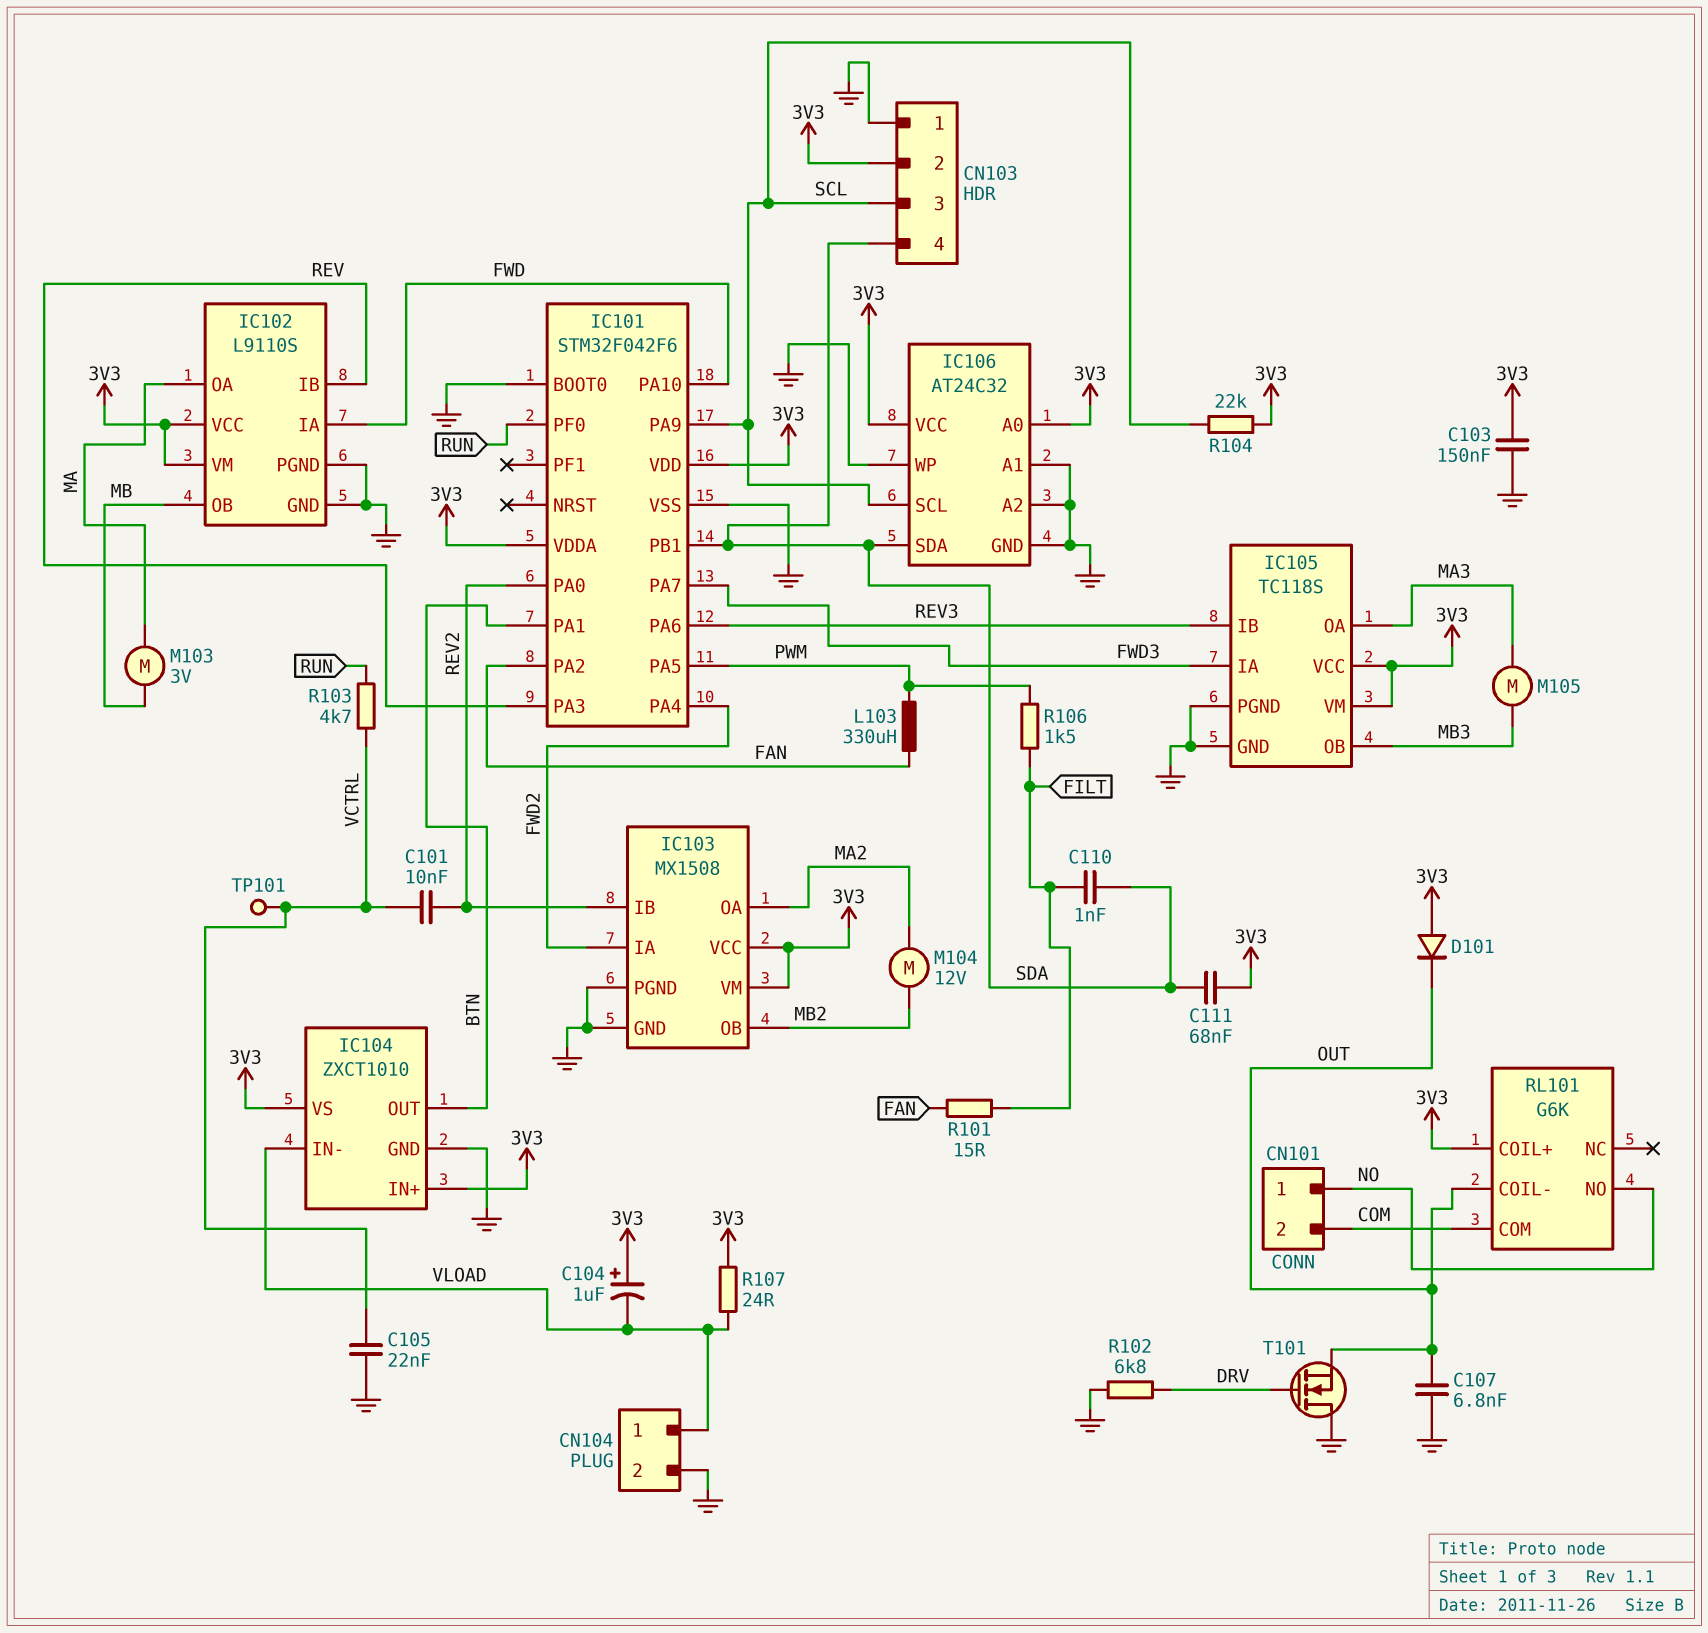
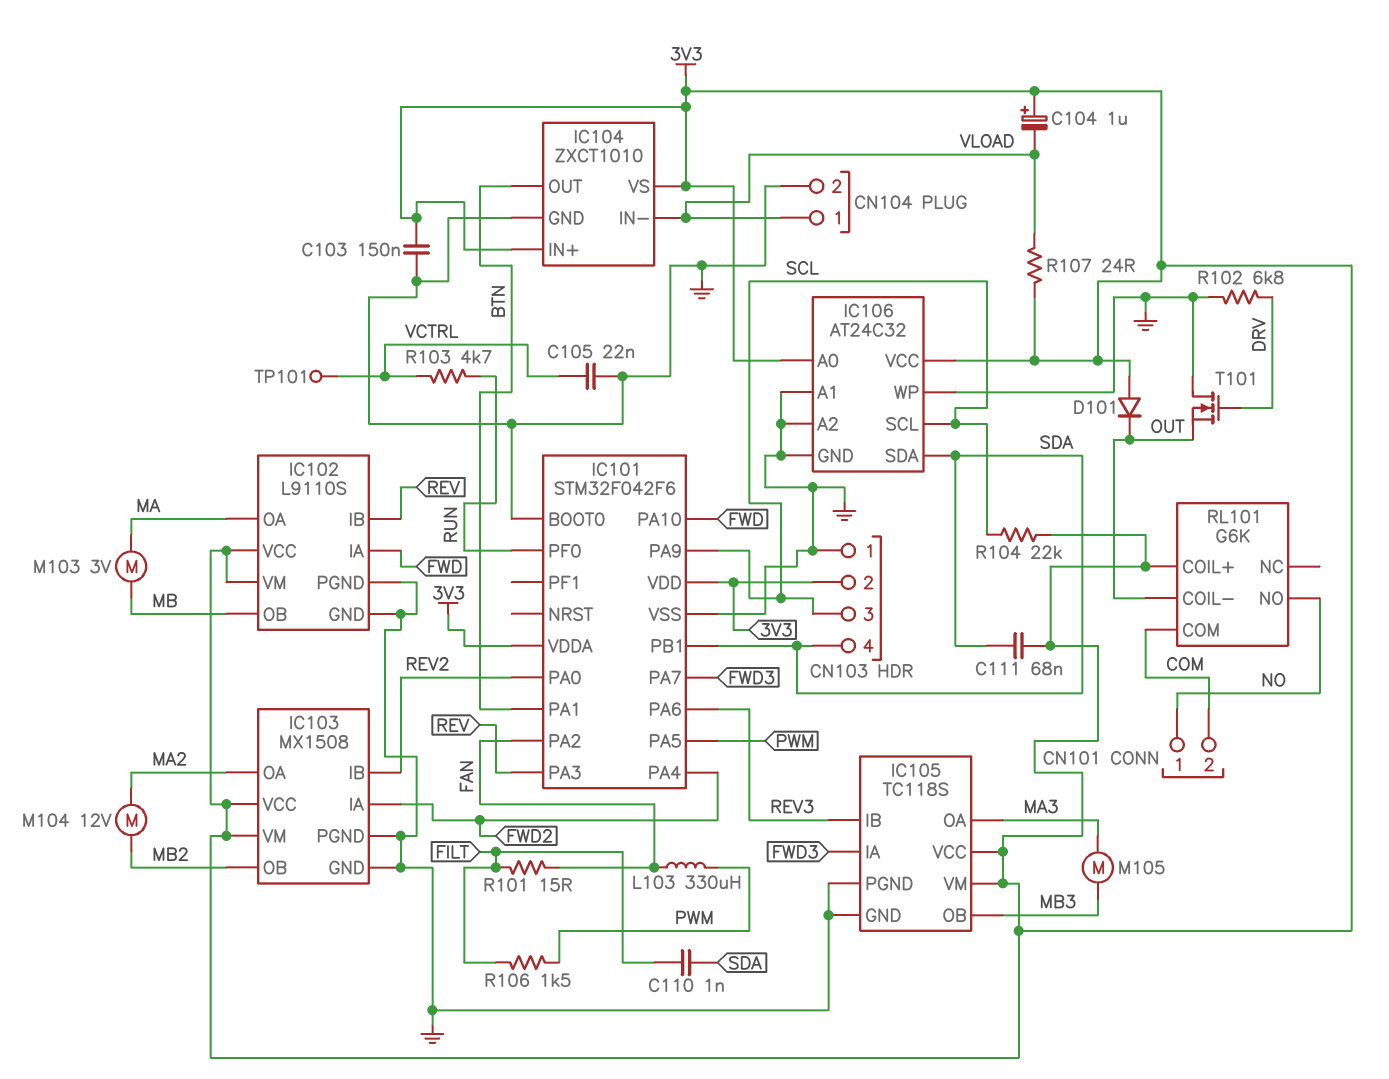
C101: 10nF (REV2, VCTRL) -> none
C107: 6.8nF (GND, OUT) -> none

